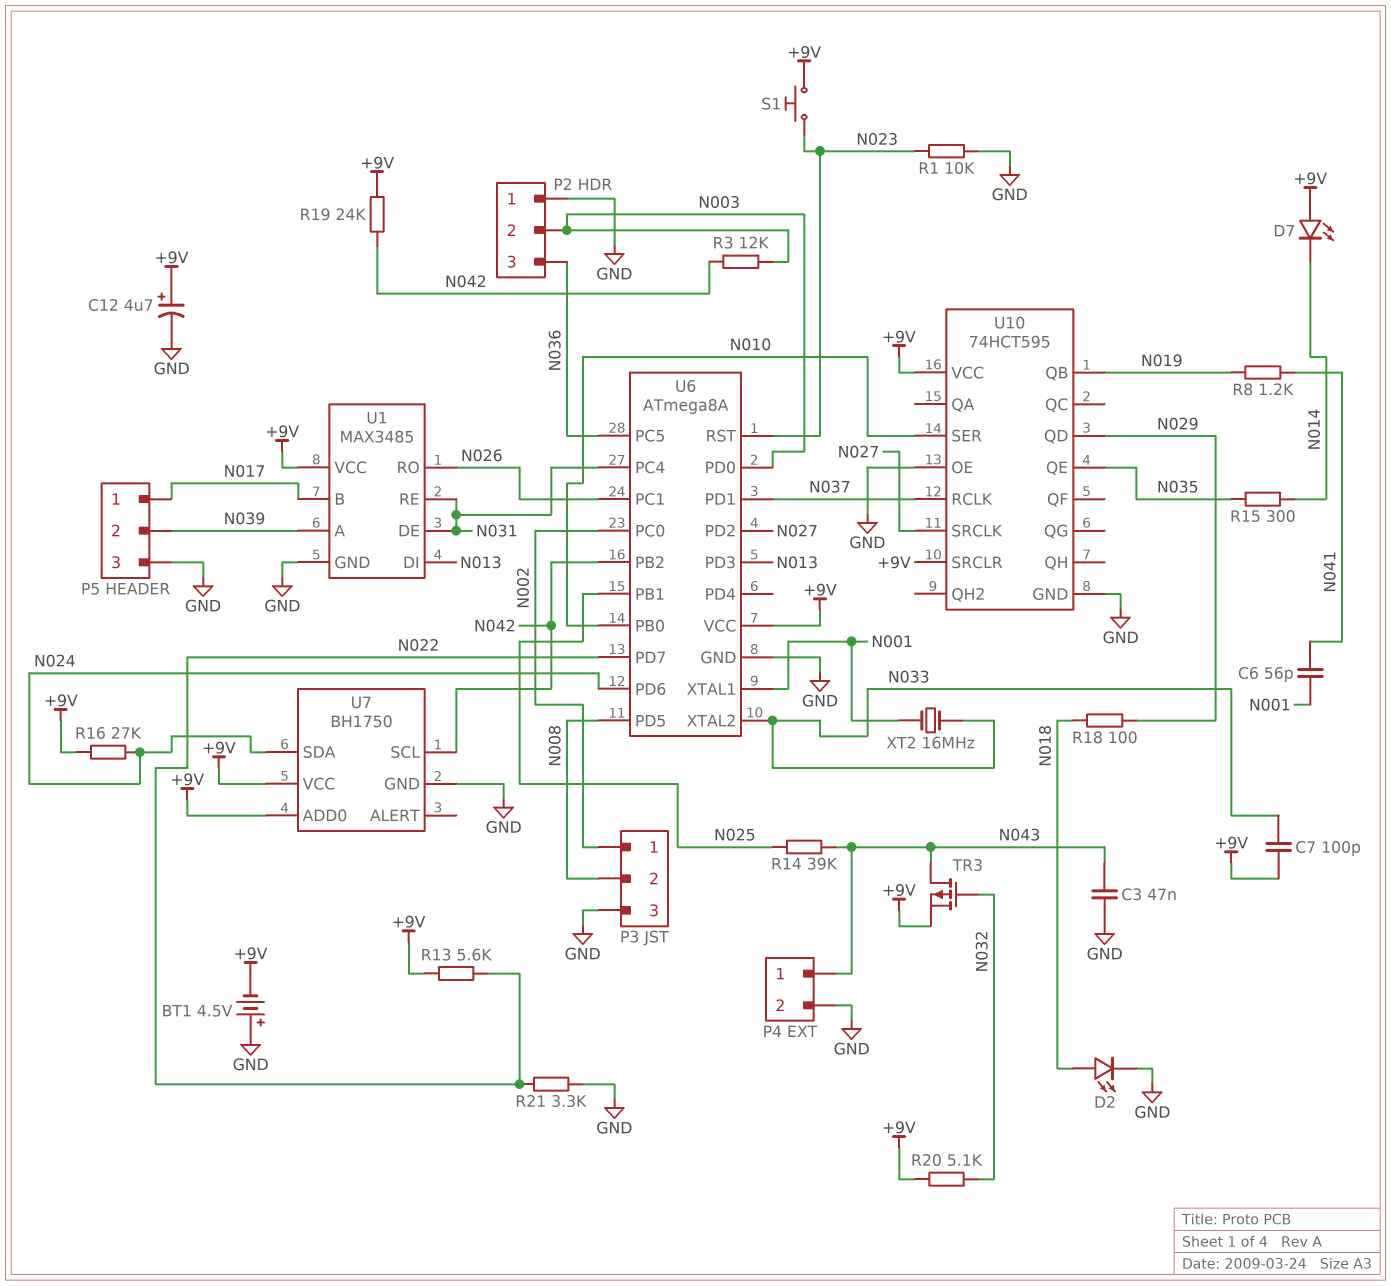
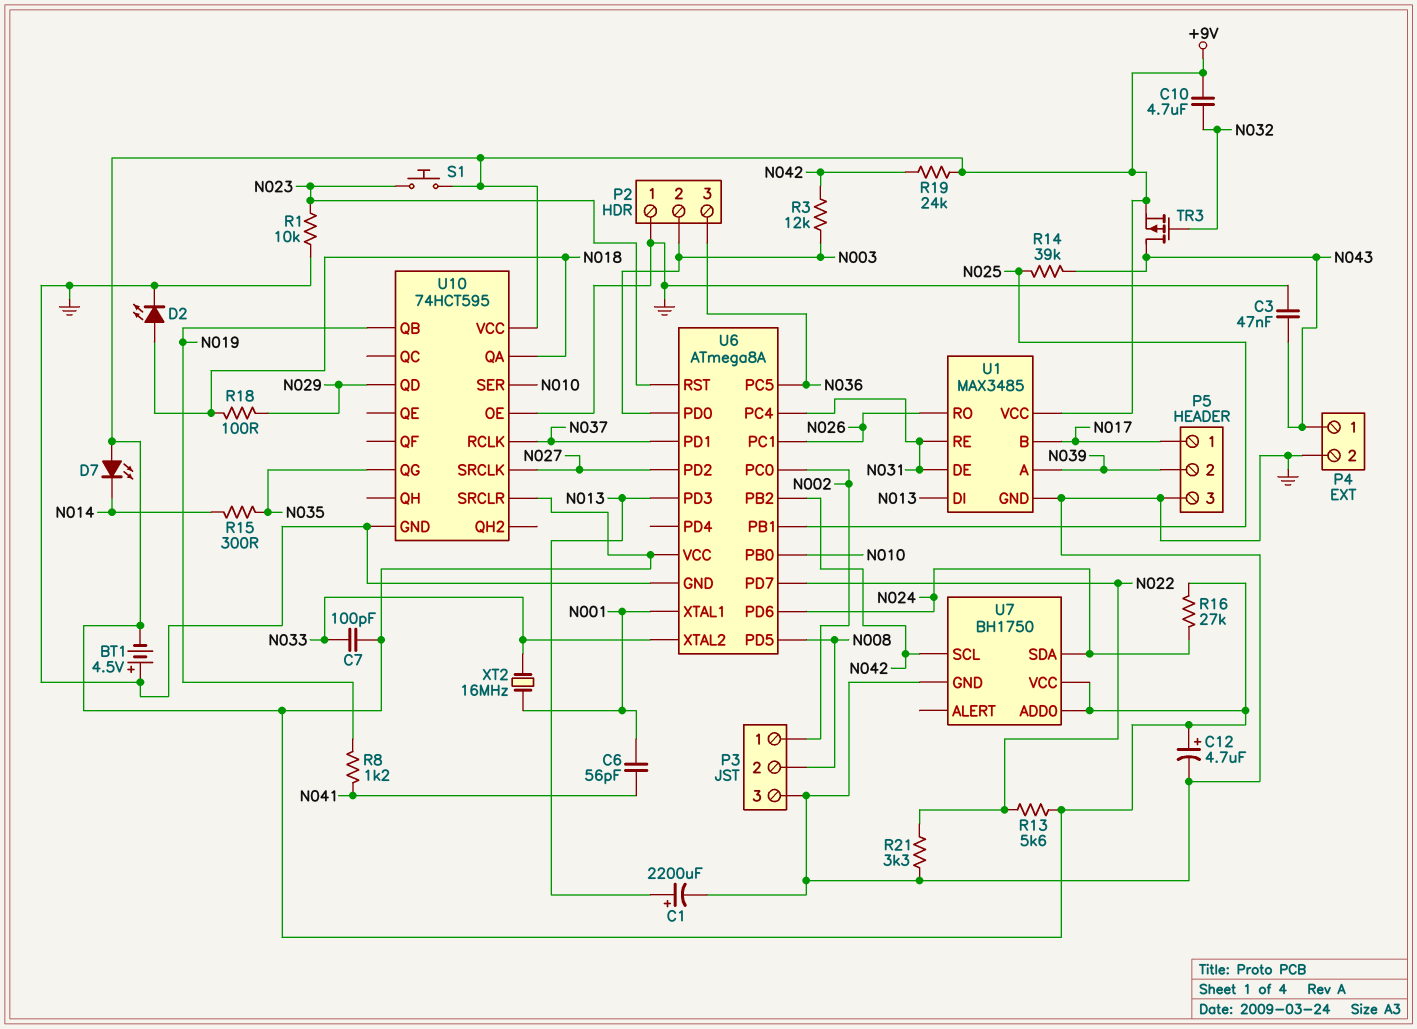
C1: none -> 2200uF (plus N013, minus GND)
C10: none -> 4.7uF (+9V, N032)
R20: 5.1k (+9V, N032) -> none
U10 pin QA: none -> N018
U10 pin QE: N035 -> none
U10 pin QG: none -> N035

